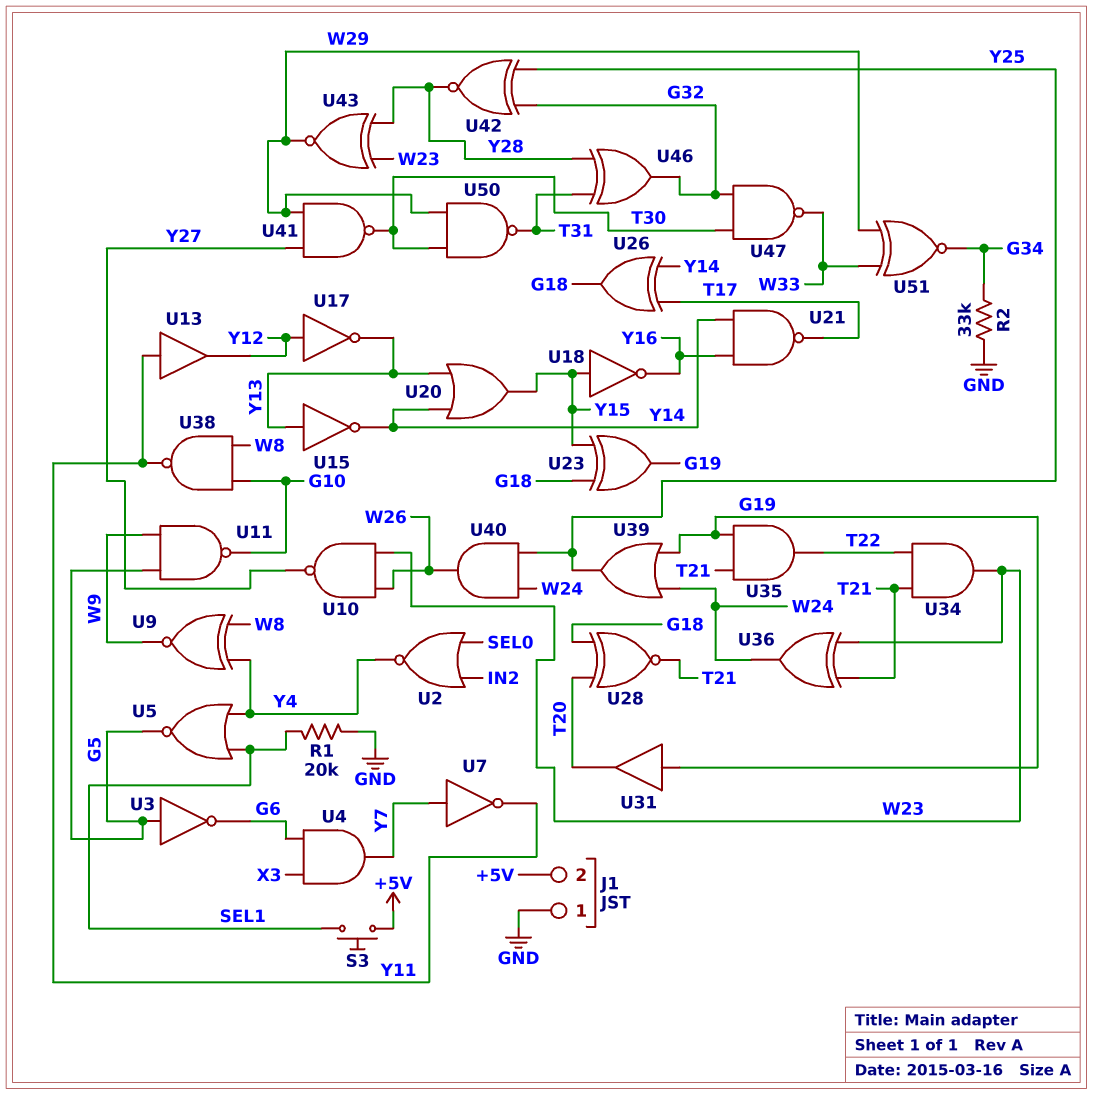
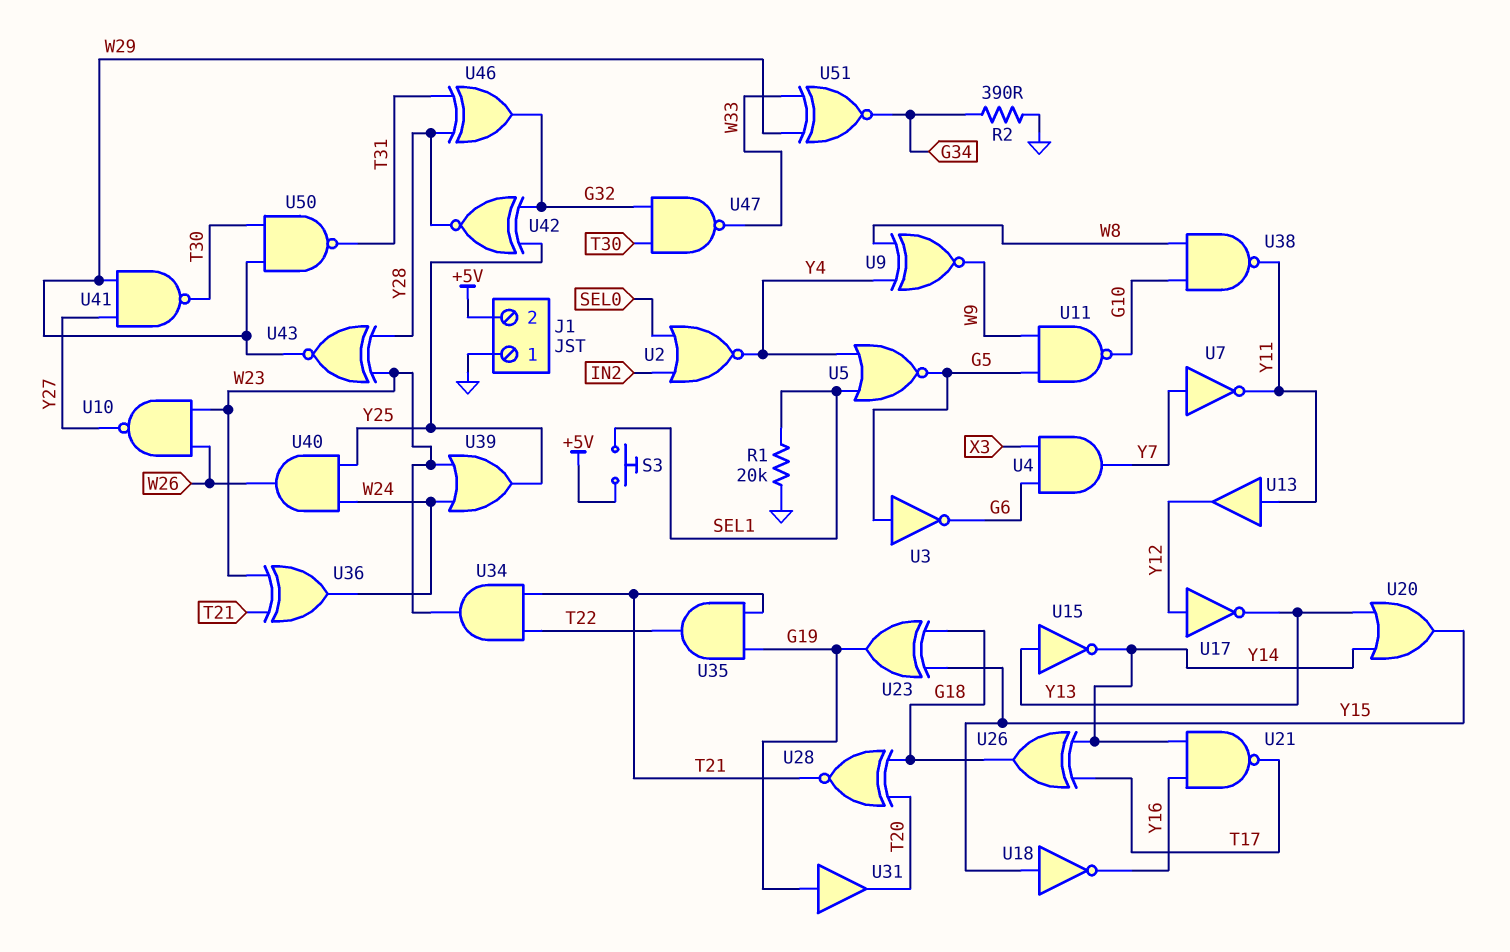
R2: 33k (G34, GND) -> 390 (G34, GND)
U39: OR (in G19, in W24, out Y25) -> OR (in W23, in W24, out Y25)

